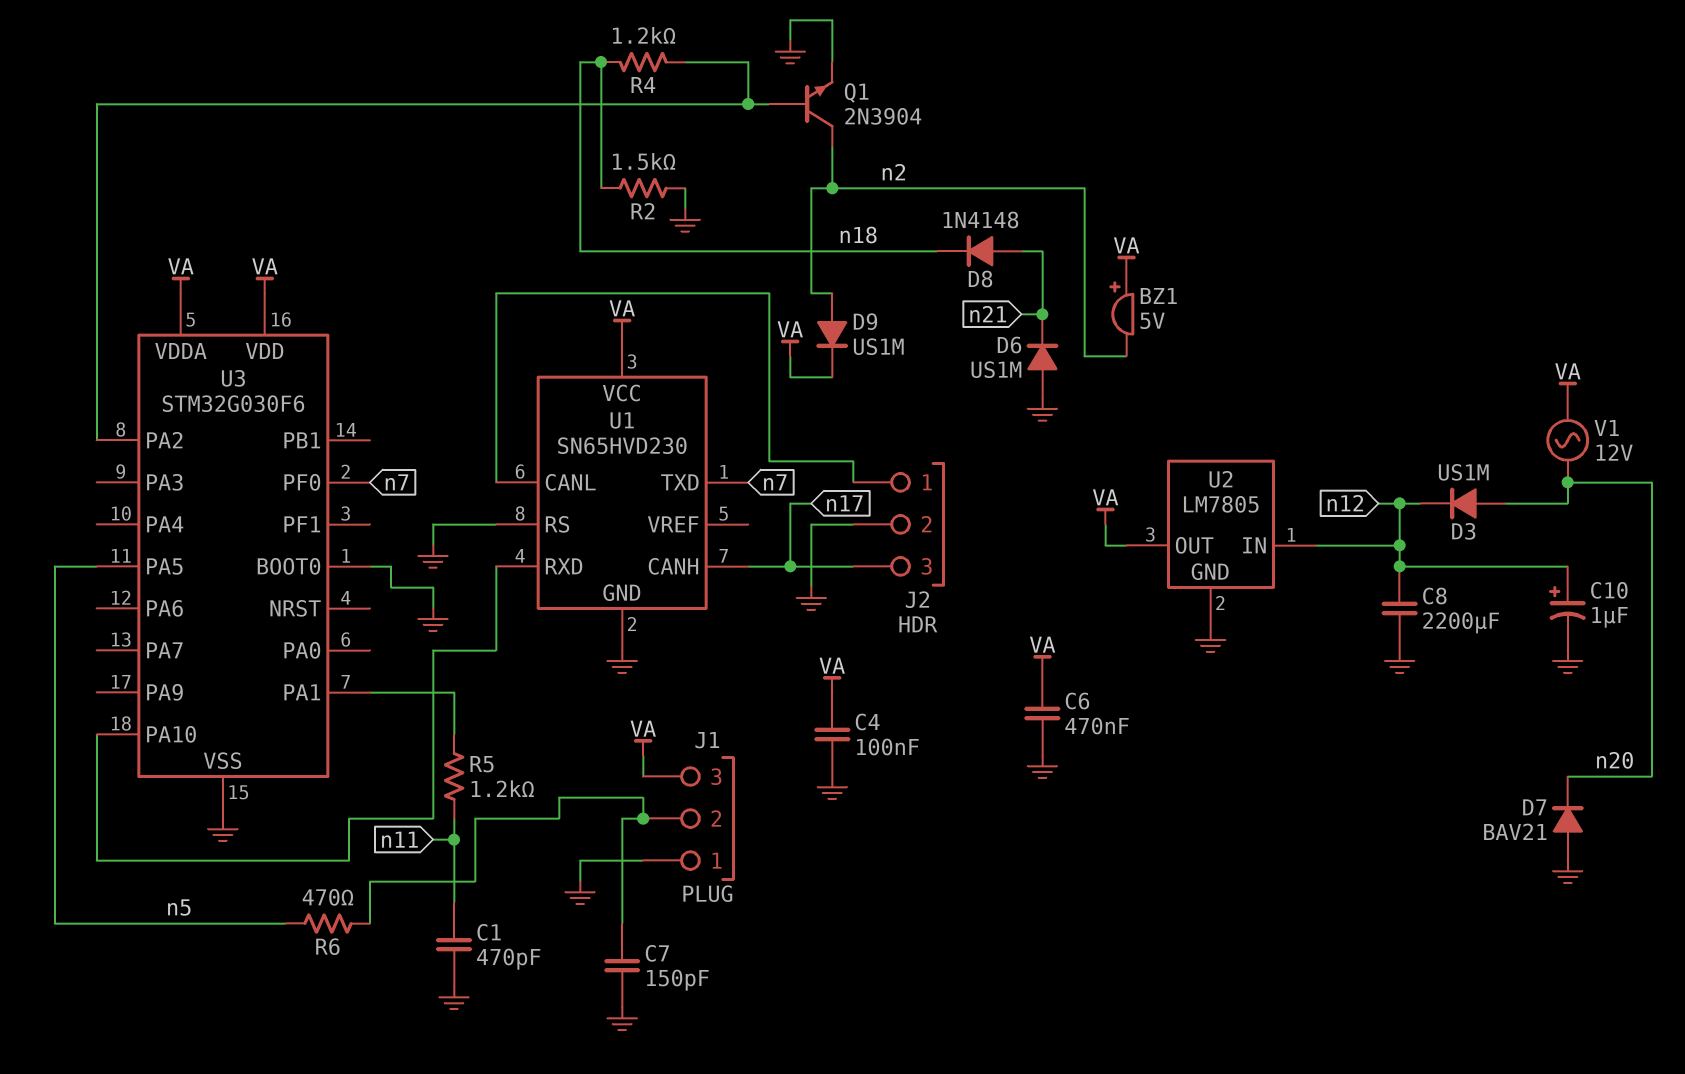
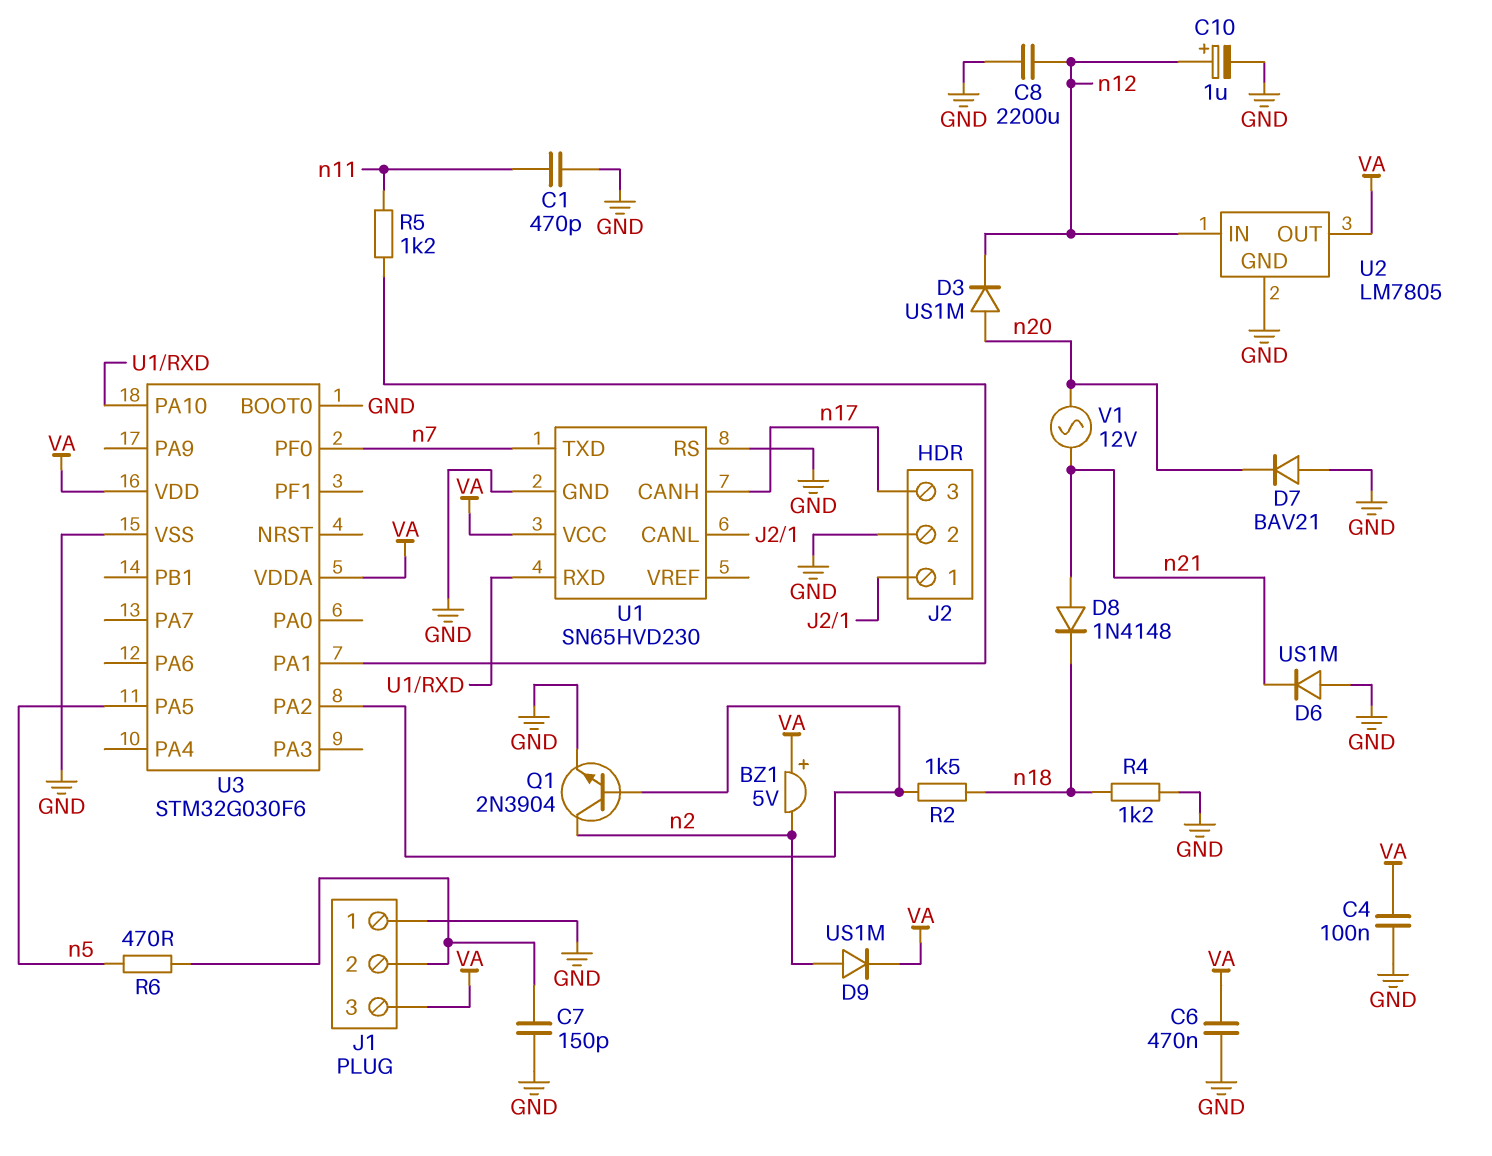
R2: 1.5k (GND, n18) -> 1.5k (U3/PA2, n18)
R4: 1.2k (U3/PA2, n18) -> 1.2k (GND, n18)
V1: AC 12V (VA, n20) -> AC 12V (n20, n21)

